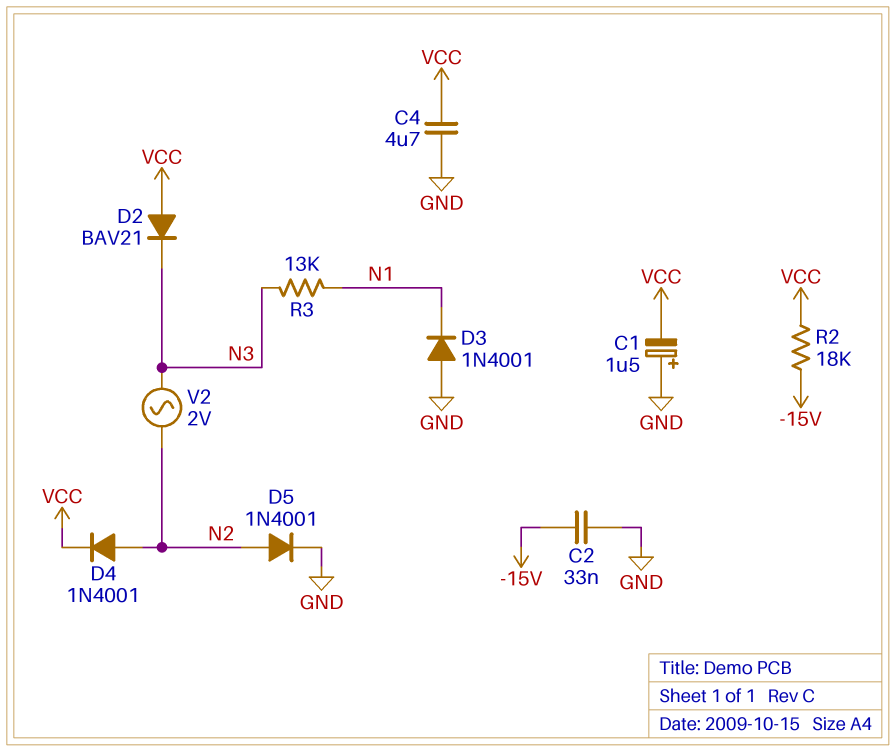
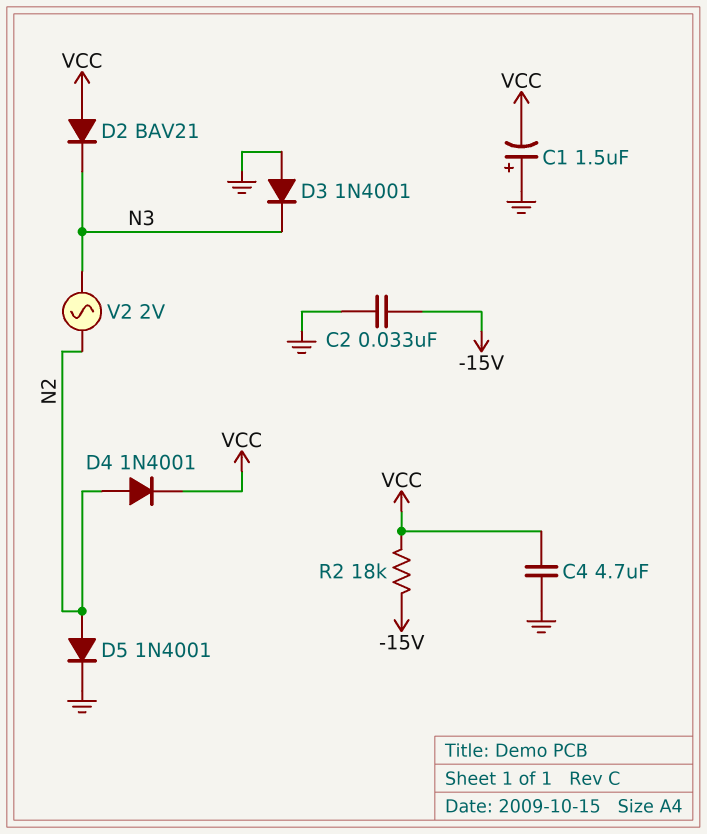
D3: diode 1N4001 (A GND, K N1) -> diode 1N4001 (A GND, K N3)
R3: 13k (N1, N3) -> none

